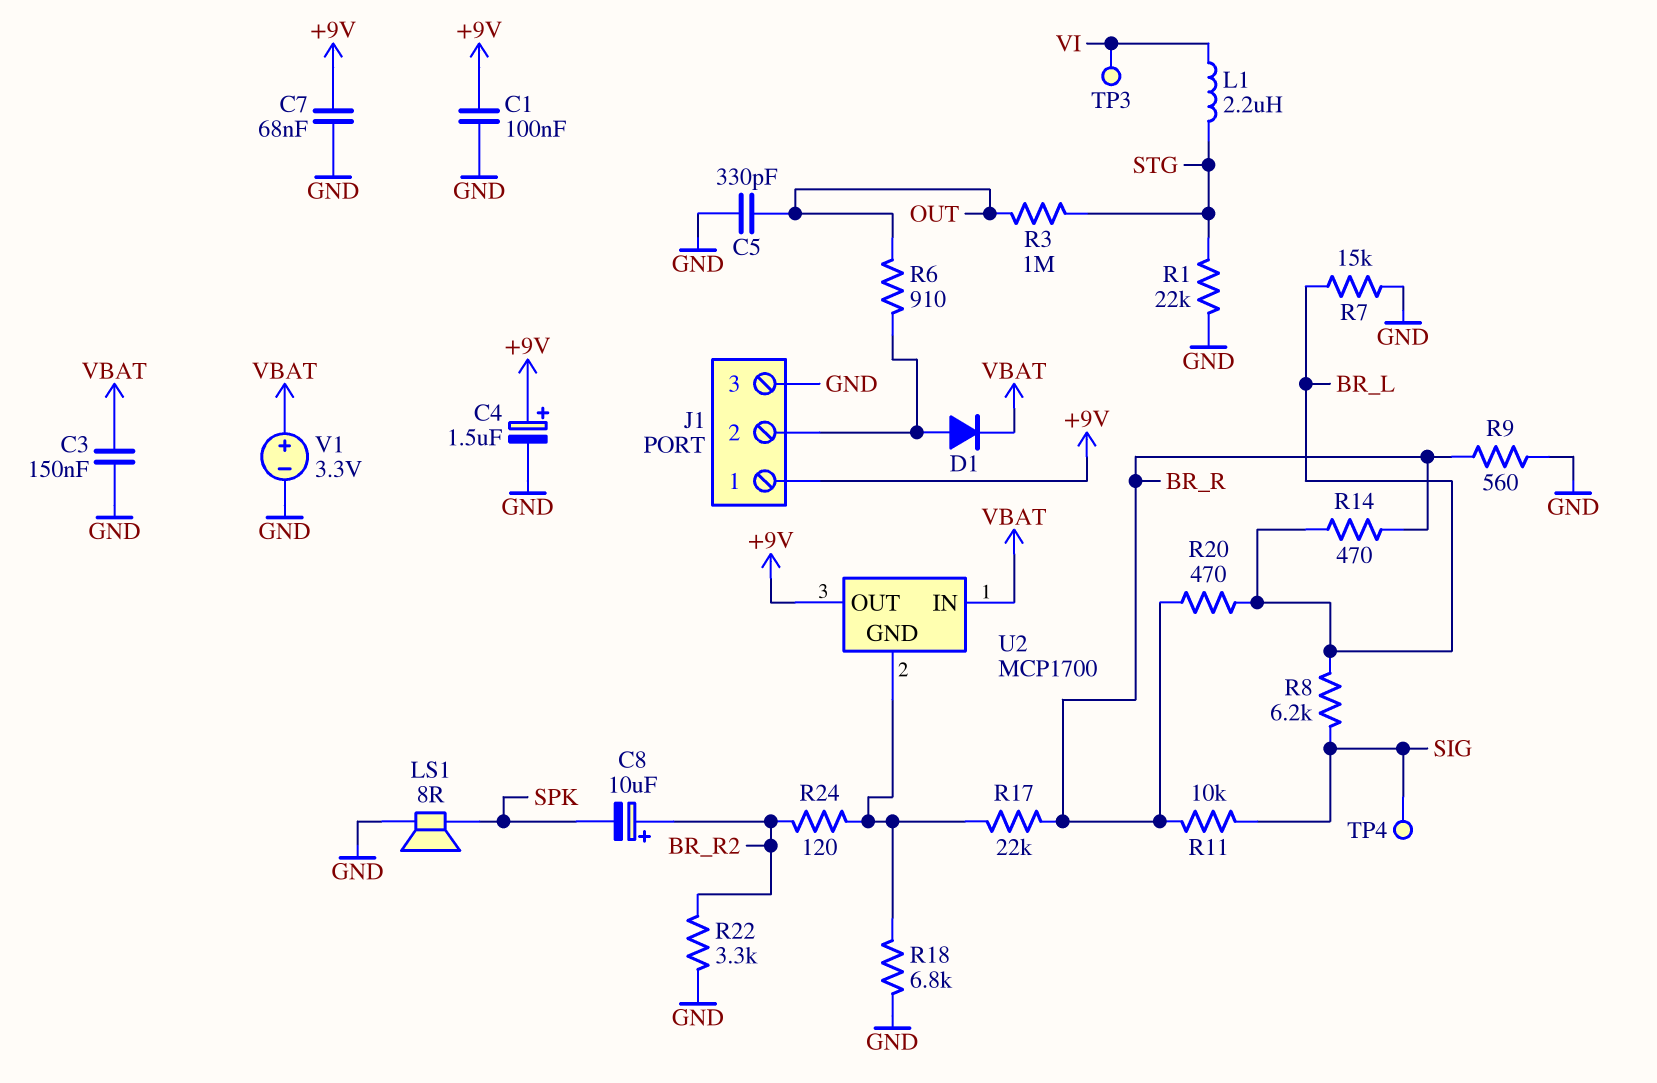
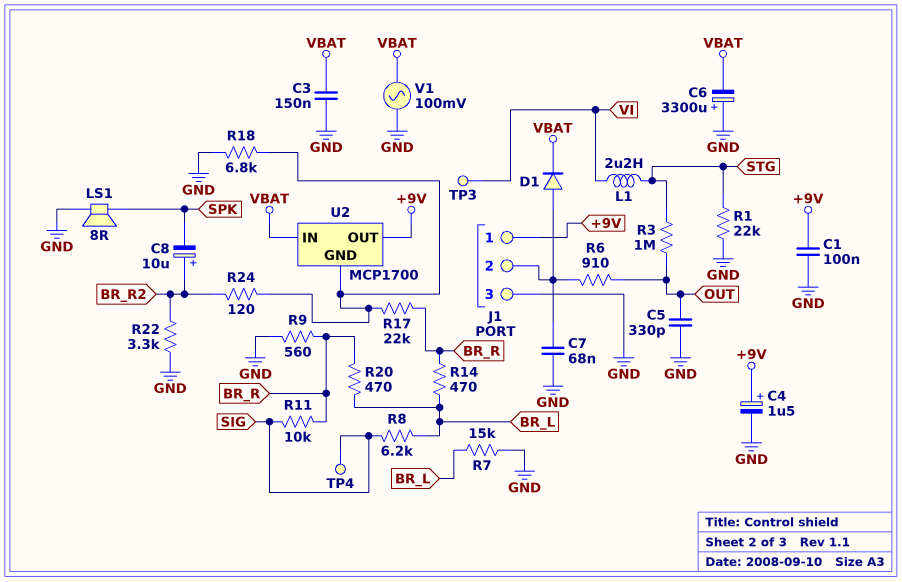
C6: none -> 3300uF (plus GND, minus VBAT)
C7: 68nF (+9V, GND) -> 68nF (GND, J1/2)
V1: 3.3V (plus VBAT, minus GND) -> AC 100mV (GND, VBAT)

